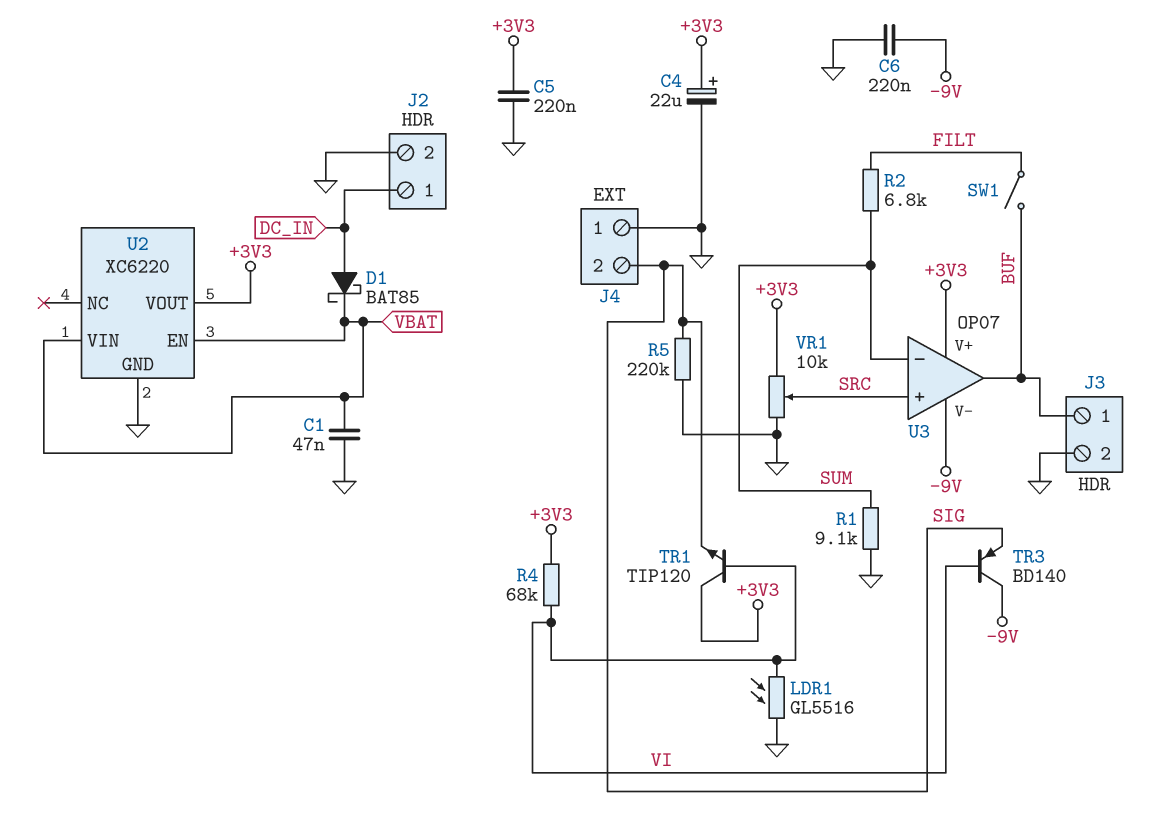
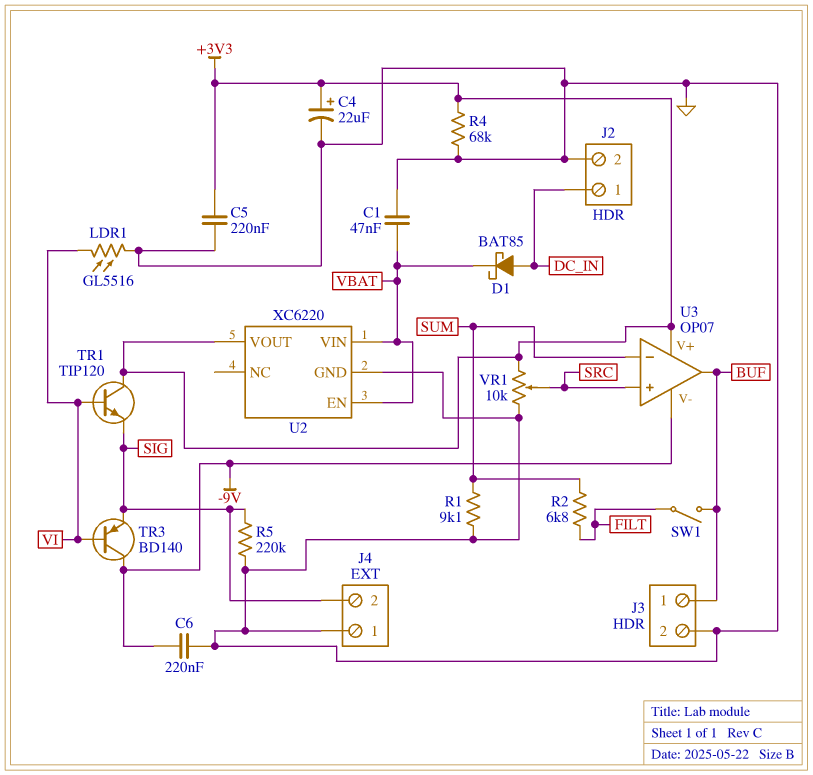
R4: 68k (+3V3, VI) -> 68k (+3V3, GND)

